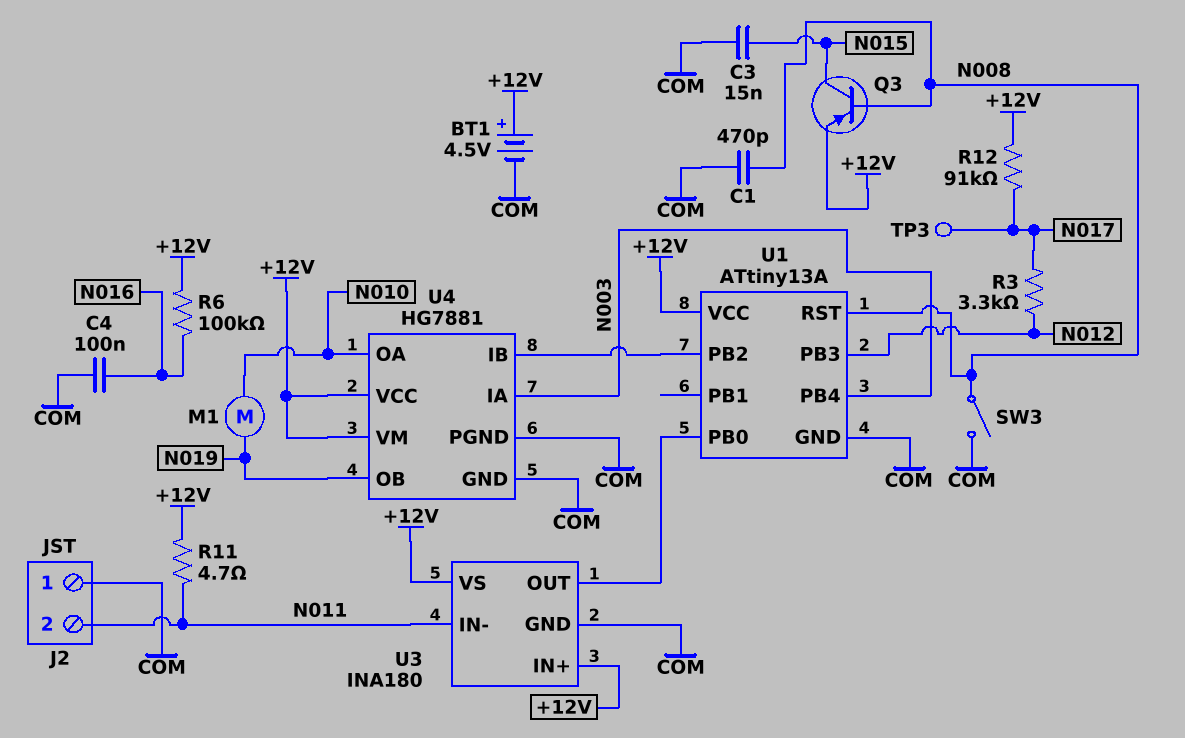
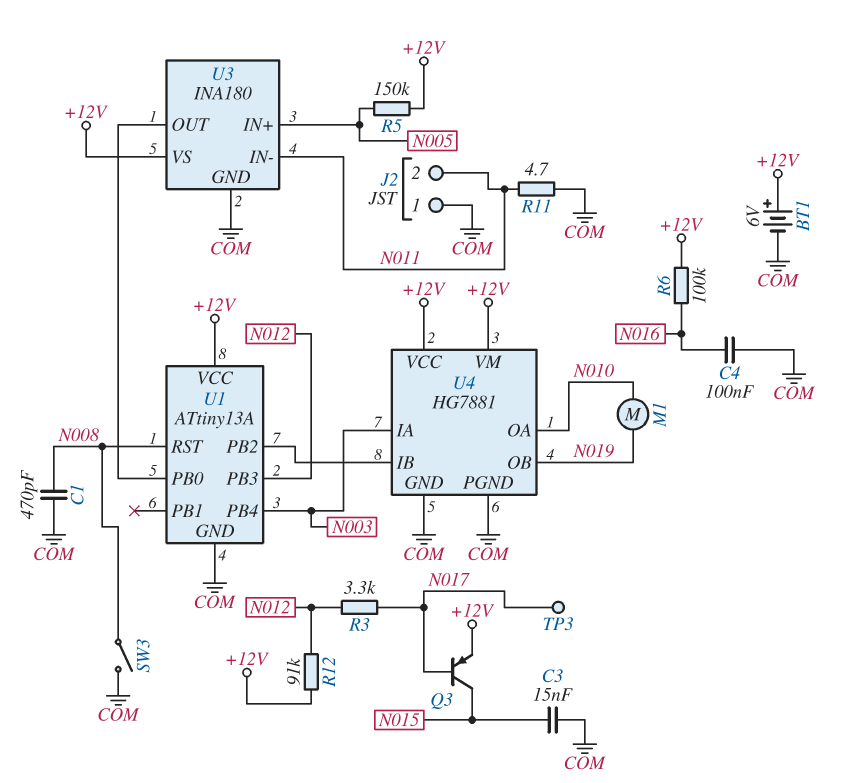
BT1: 4.5V (plus +12V, minus COM) -> 6V (plus +12V, minus COM)
Q3: PNP (B N008, C N015, E +12V) -> PNP (B N017, C N015, E +12V)
R5: none -> 150k (+12V, N005)
R11: 4.7 (+12V, N011) -> 4.7 (COM, N011)
R12: 91k (+12V, N017) -> 91k (+12V, N012)
U3 pin IN+: +12V -> N005

